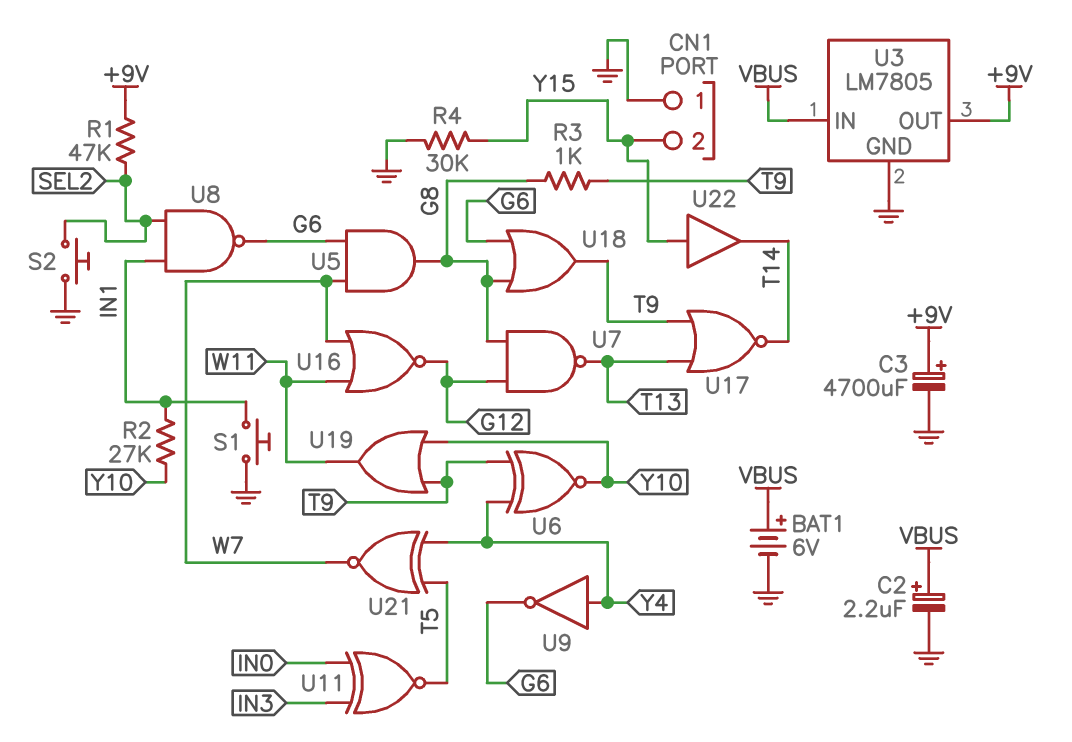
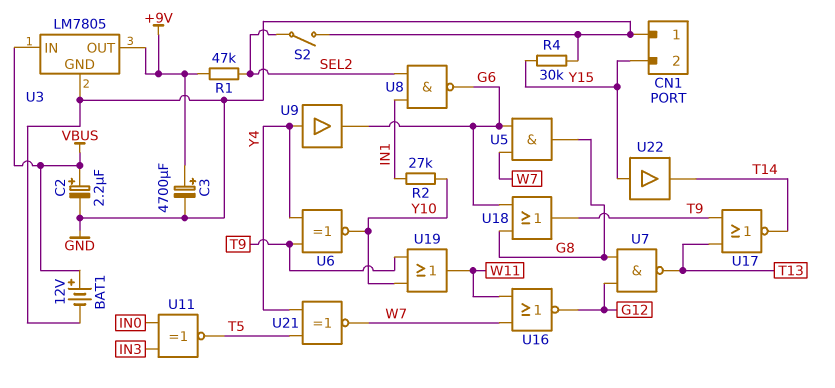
BAT1: 6V (plus VBUS, minus GND) -> 12V (plus VBUS, minus GND)
R3: 1k (G8, T9) -> none
S1: button (GND, IN1) -> none
S2: button (GND, SEL2) -> switch (GND, SEL2)
U9: NOT (in Y4, out G6) -> buffer (in Y4, out G6)

